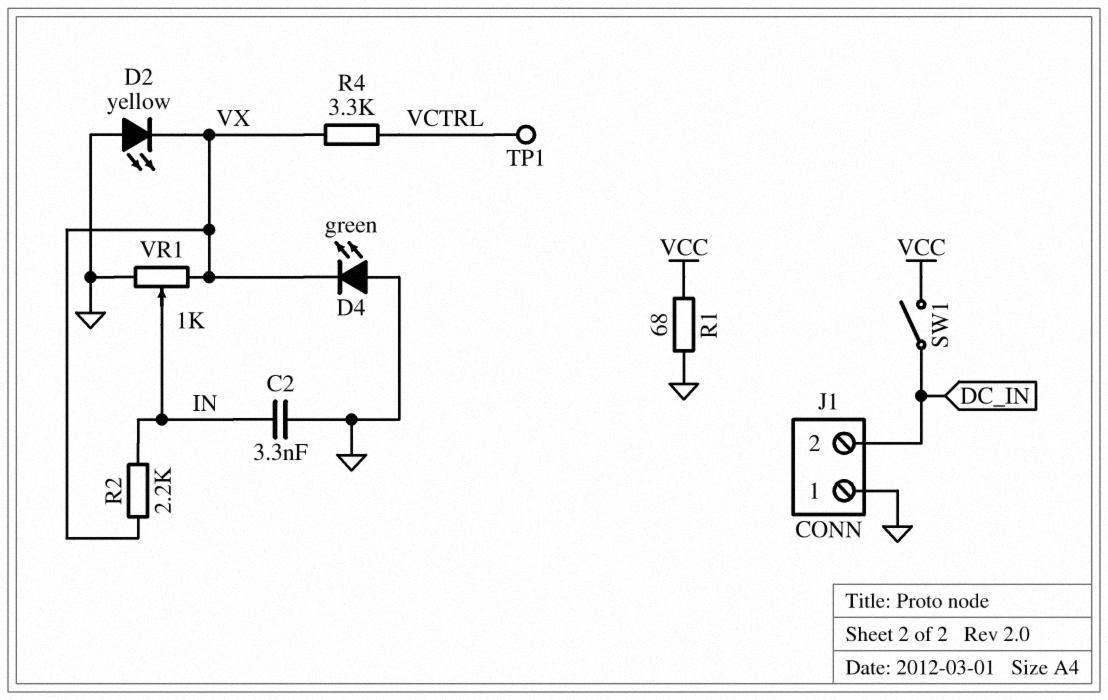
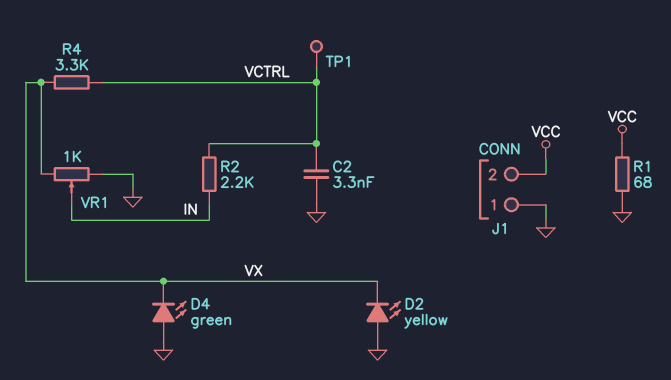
C2: 3.3nF (GND, IN) -> 3.3nF (GND, VCTRL)
J1 pin 2: DC_IN -> VCC
R2: 2.2k (IN, VX) -> 2.2k (IN, VCTRL)
SW1: switch (DC_IN, VCC) -> none

